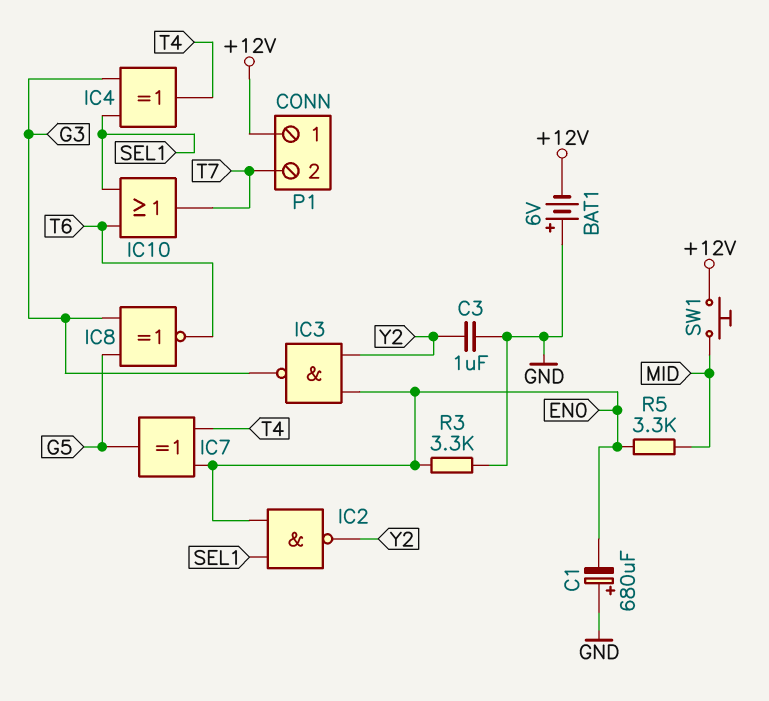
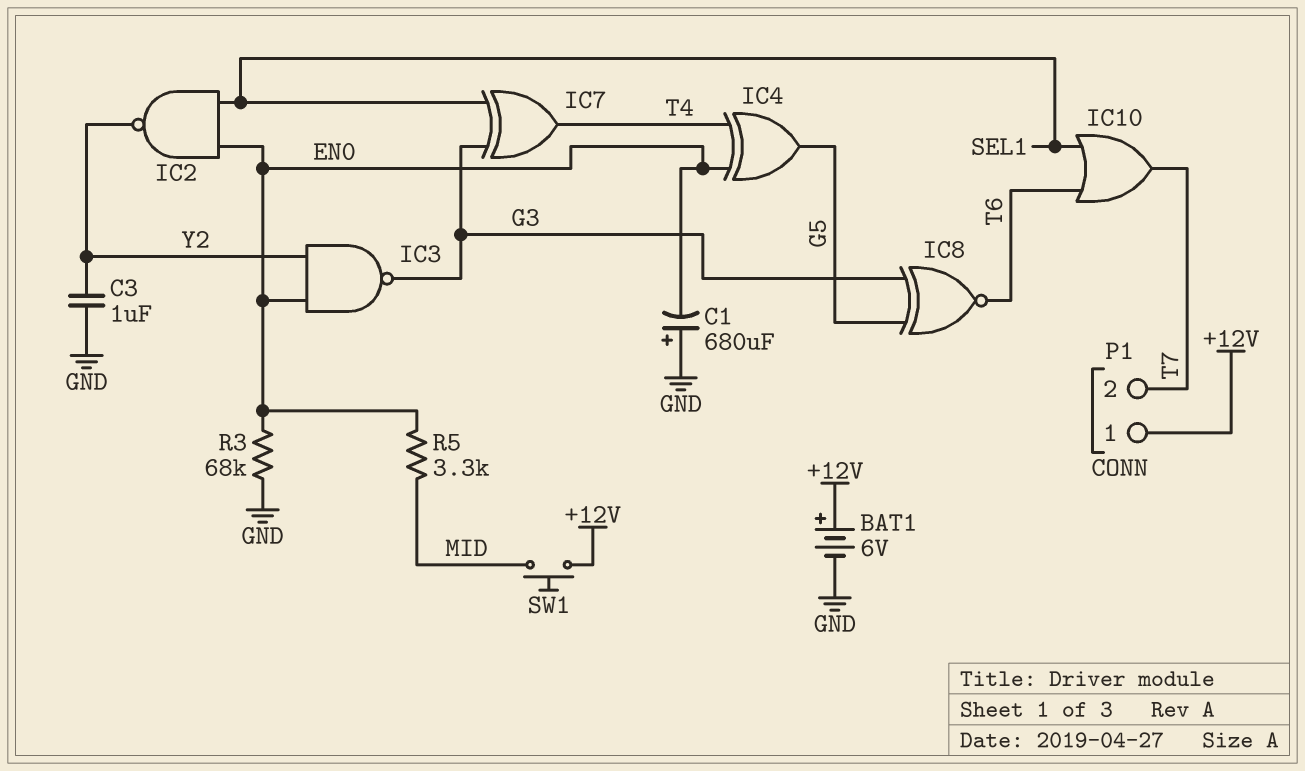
BAT1: 6V (plus GND, minus +12V) -> 6V (plus +12V, minus GND)
IC4: XOR (in G3, in SEL1, out T4) -> XOR (in EN0, in T4, out G5)
IC7: XOR (in EN0, in T4, out G5) -> XOR (in G3, in SEL1, out T4)
R3: 3.3k (EN0, GND) -> 68k (EN0, GND)

